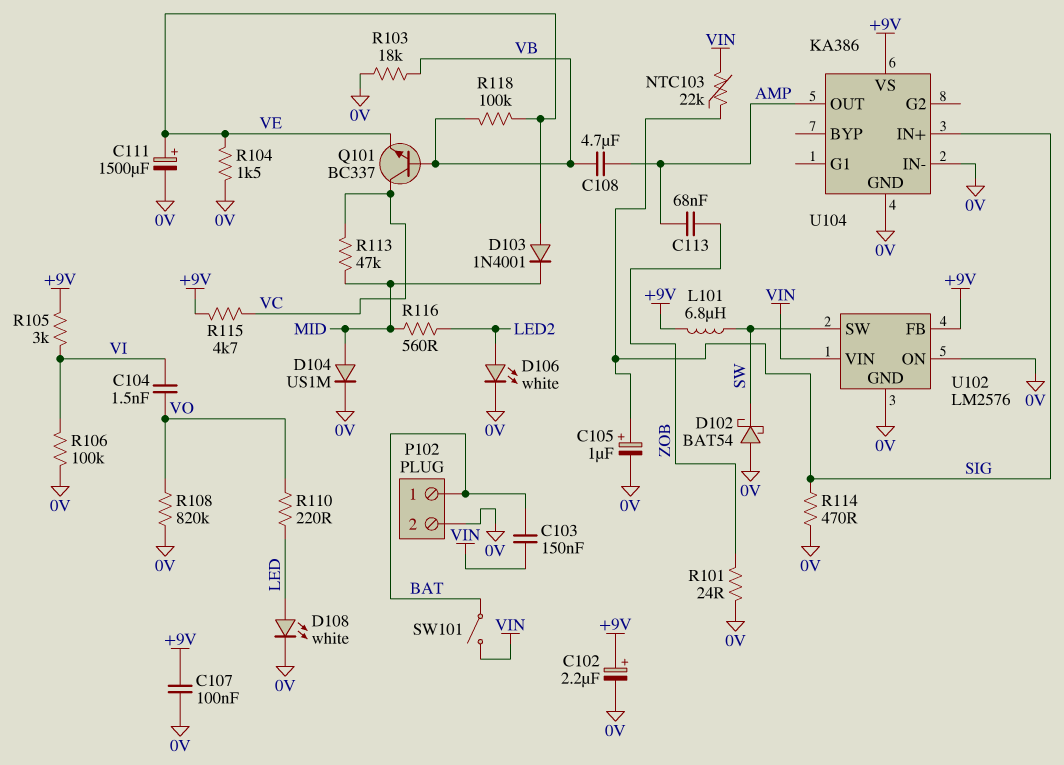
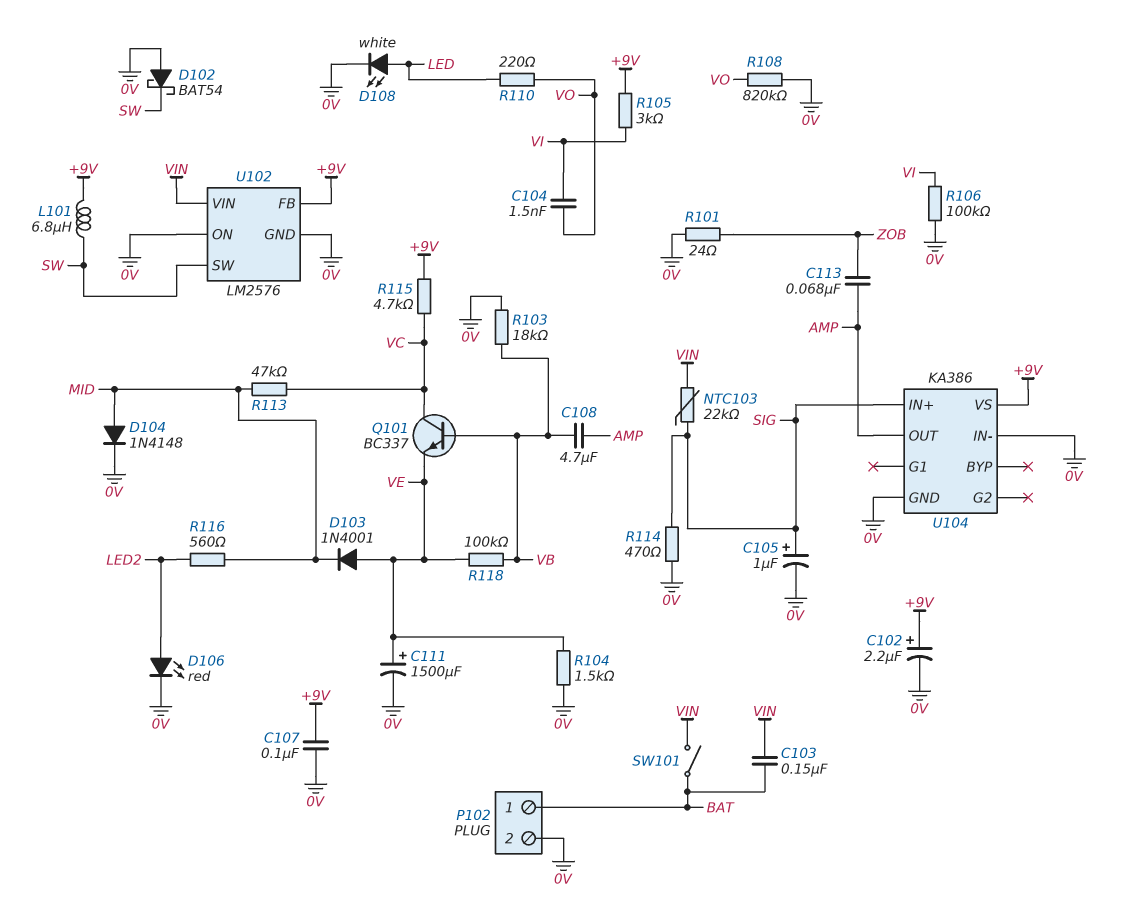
D104: diode US1M (A MID, K 0V) -> diode 1N4148 (A MID, K 0V)
D106: LED white (A LED2, K 0V) -> LED red (A LED2, K 0V)

